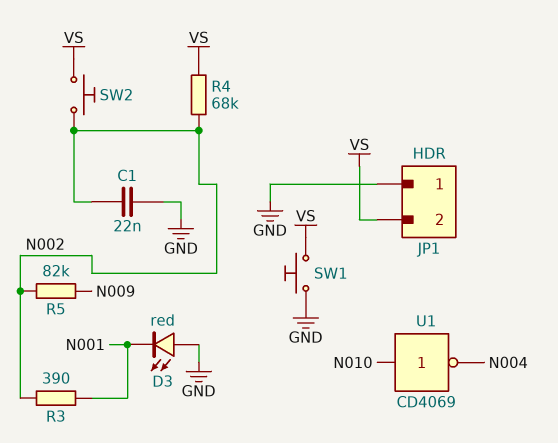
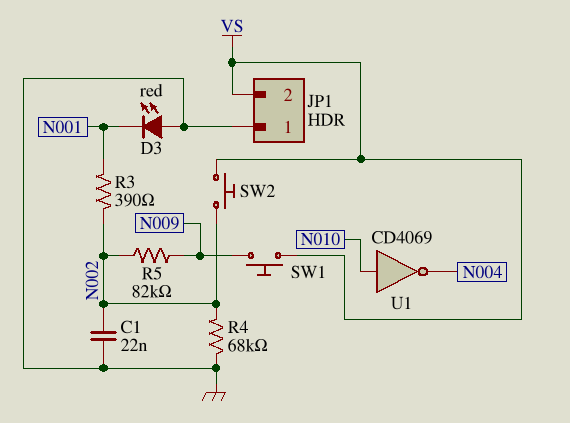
R4: 68k (N002, VS) -> 68k (GND, N002)
SW1: button (GND, VS) -> button (N009, VS)

